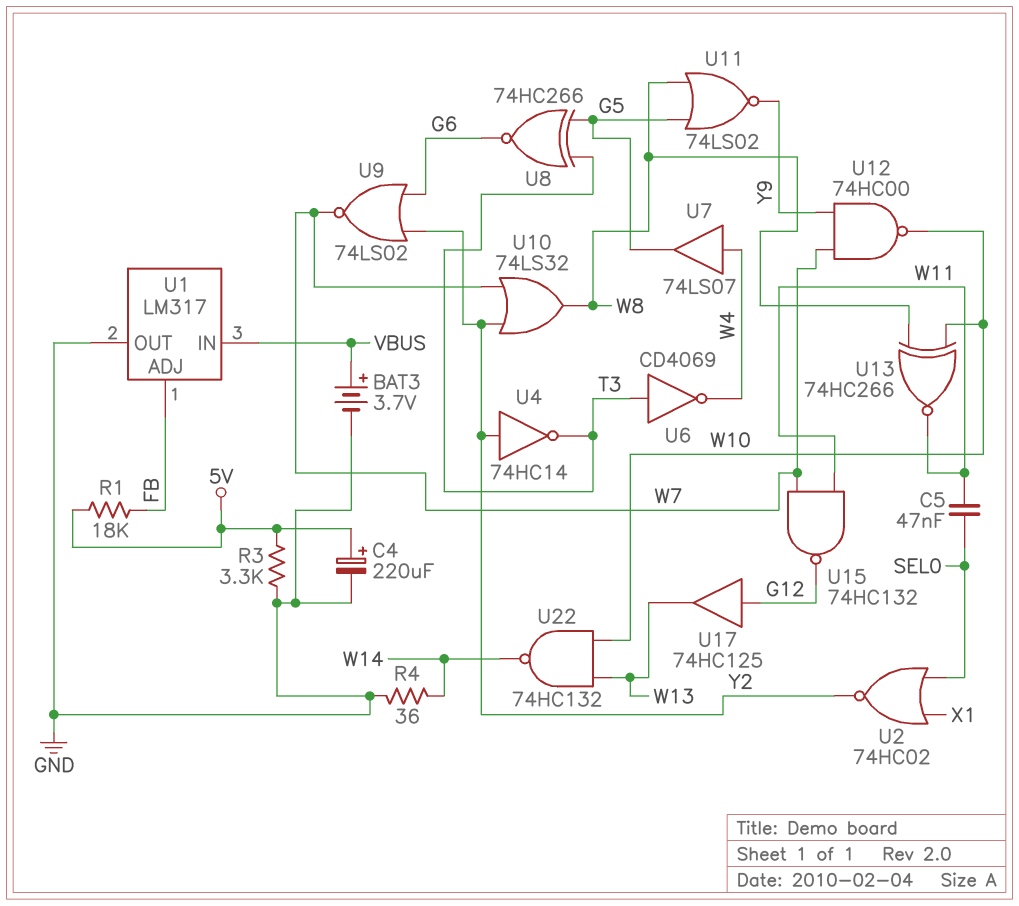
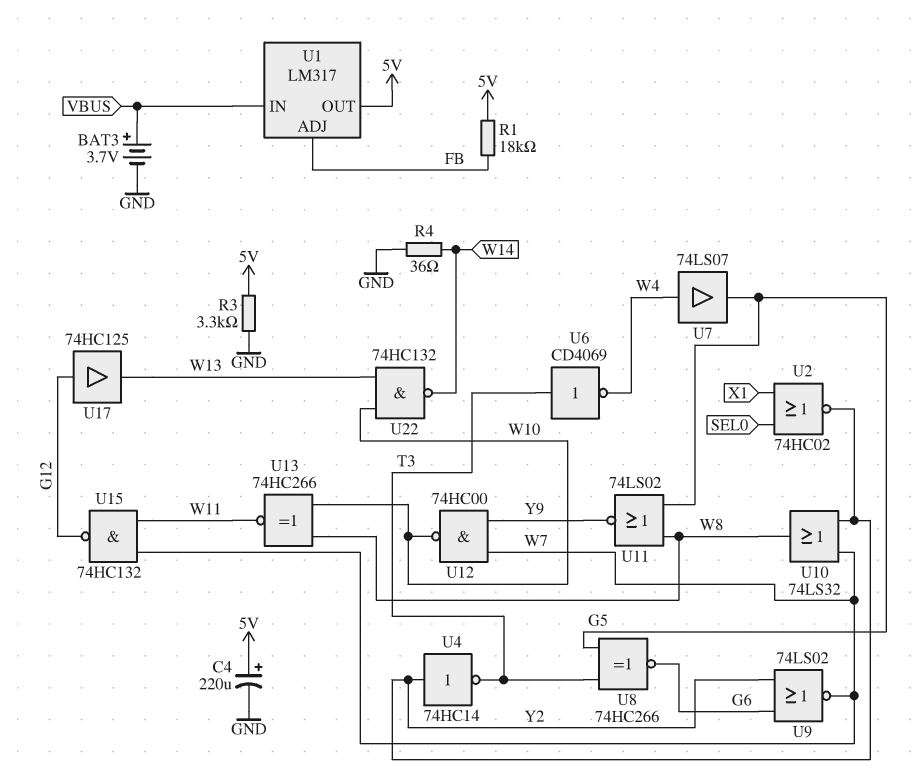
C5: 47nF (SEL0, W11) -> none
U1 pin OUT: GND -> 5V

